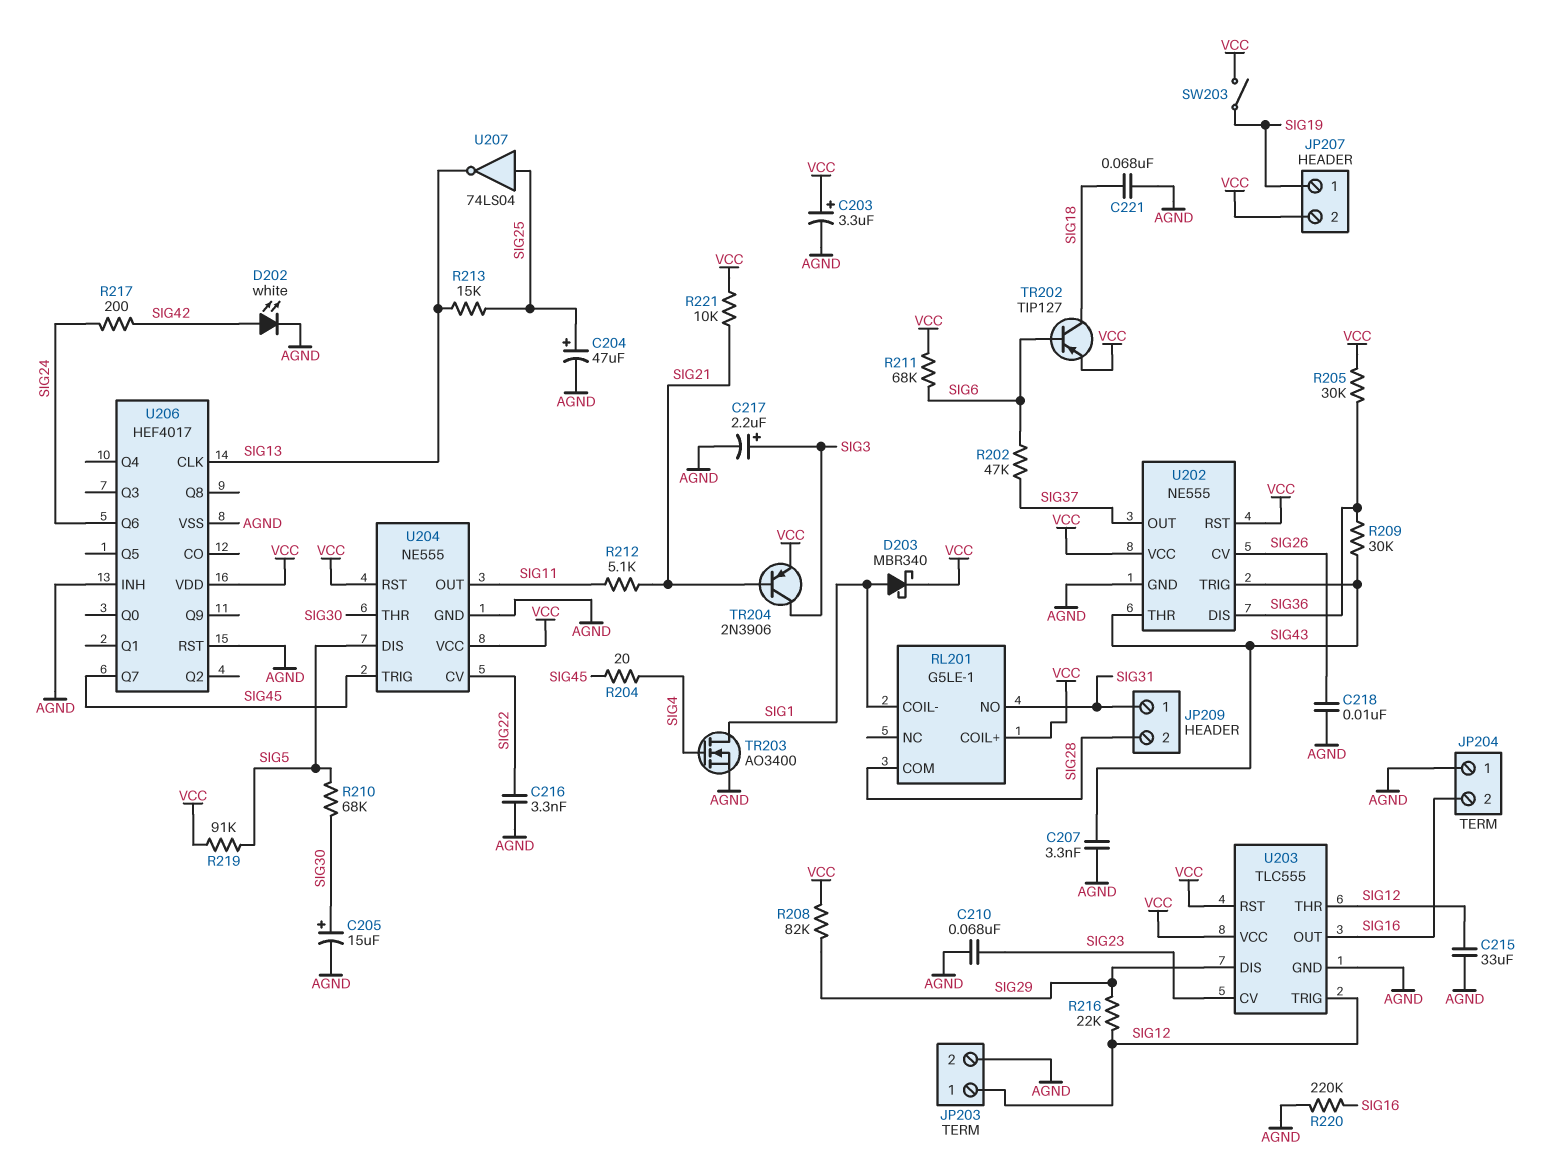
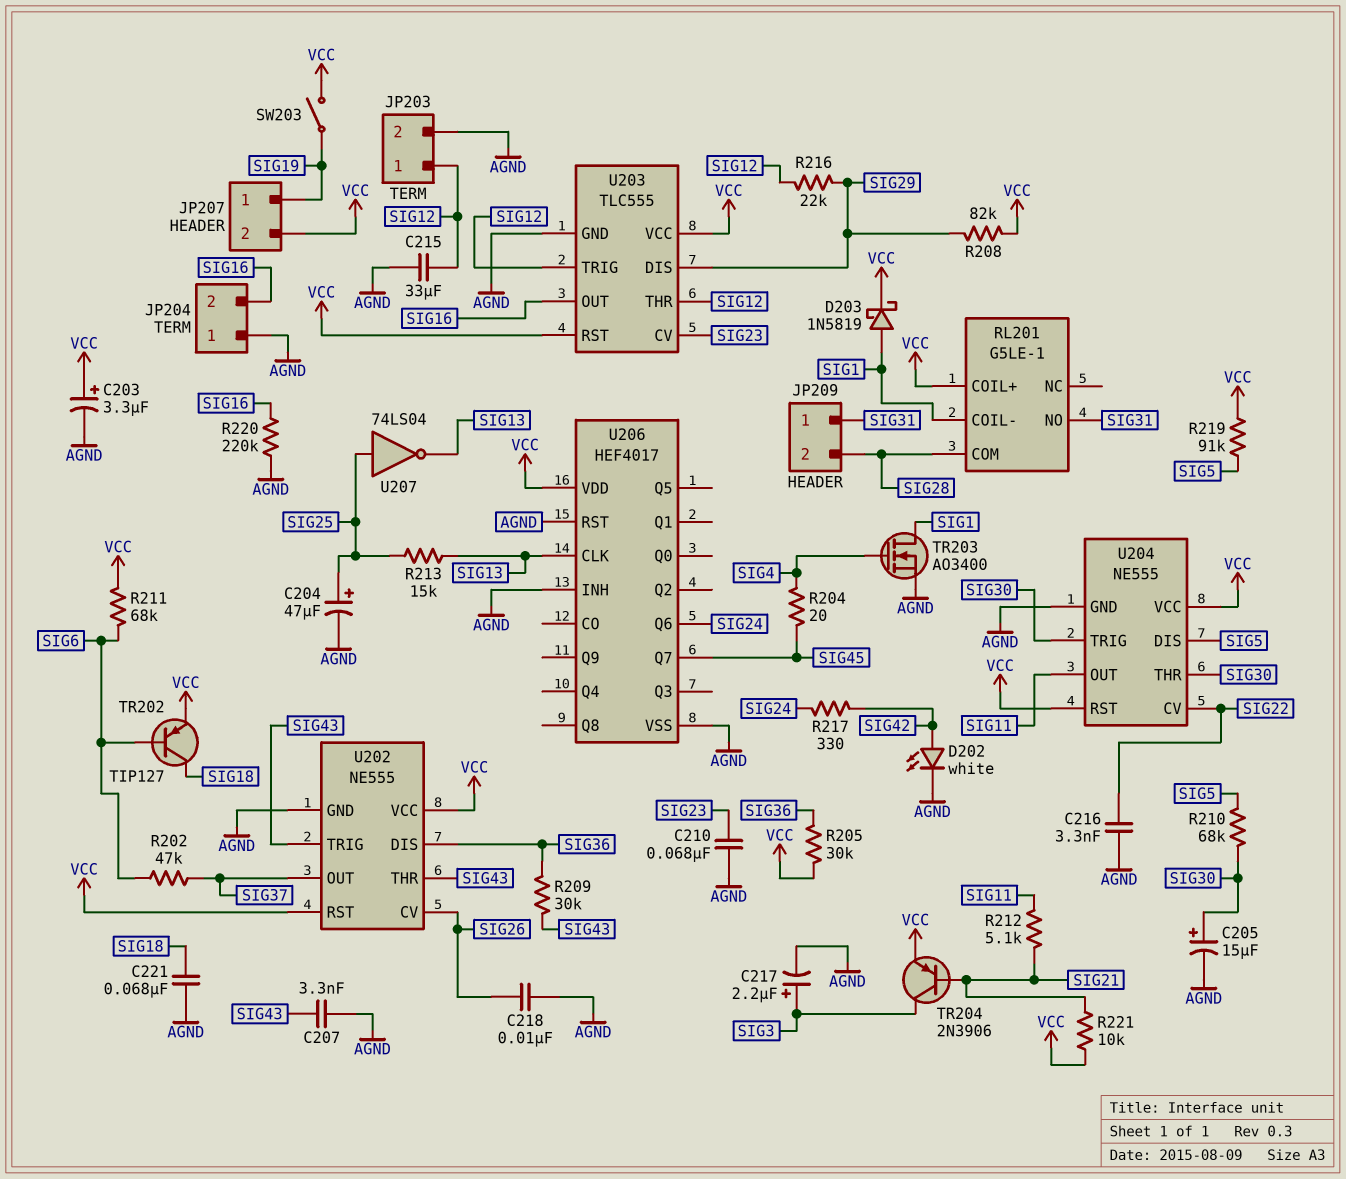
D203: schottky MBR340 (A SIG1, K VCC) -> schottky 1N5819 (A SIG1, K VCC)
R217: 200 (SIG24, SIG42) -> 330 (SIG24, SIG42)
U204 pin TRIG: SIG45 -> SIG30

